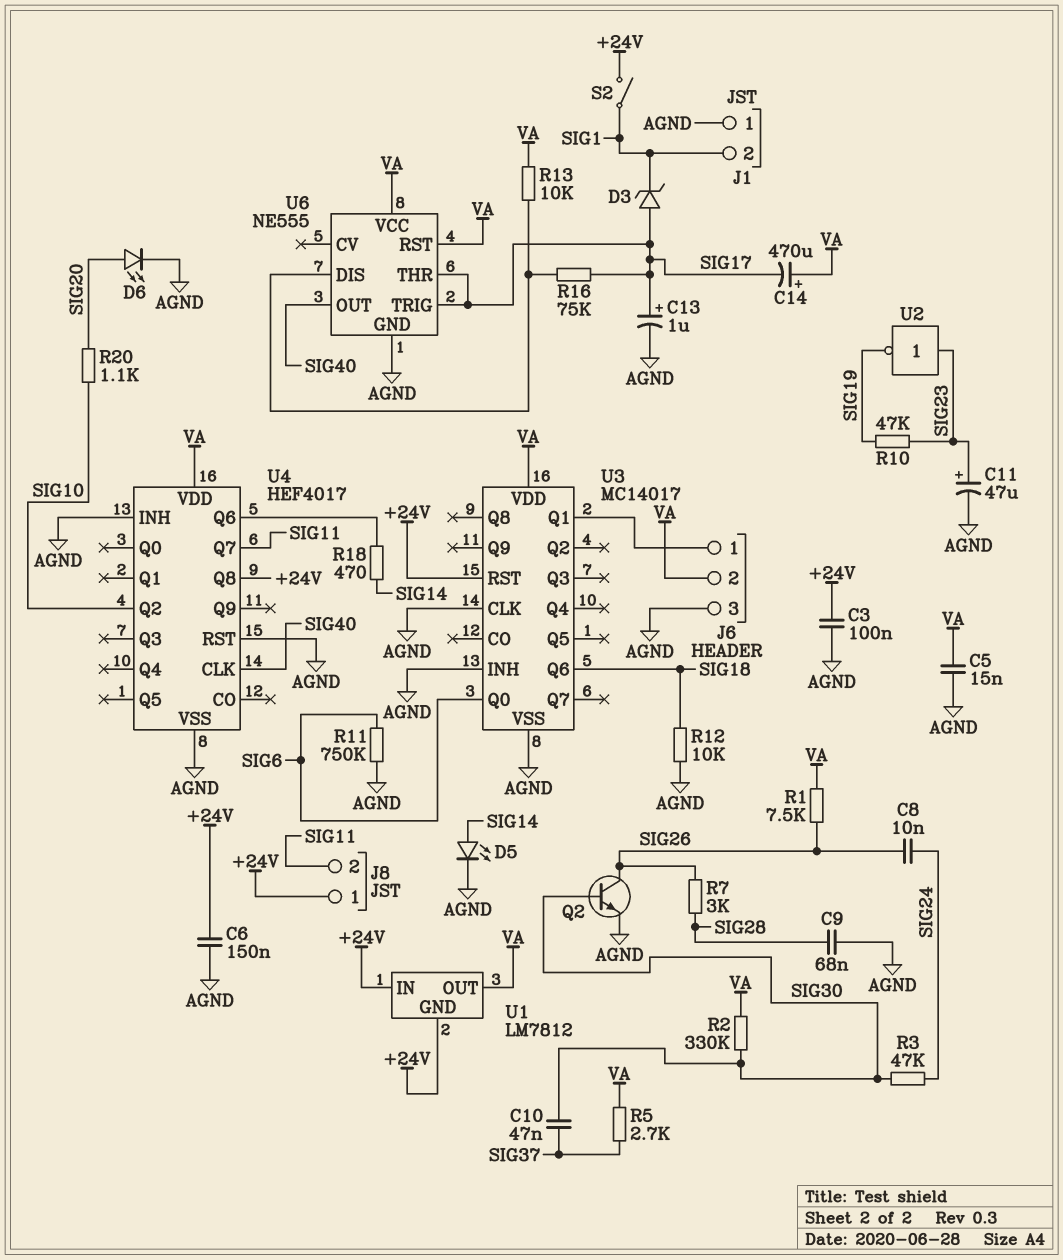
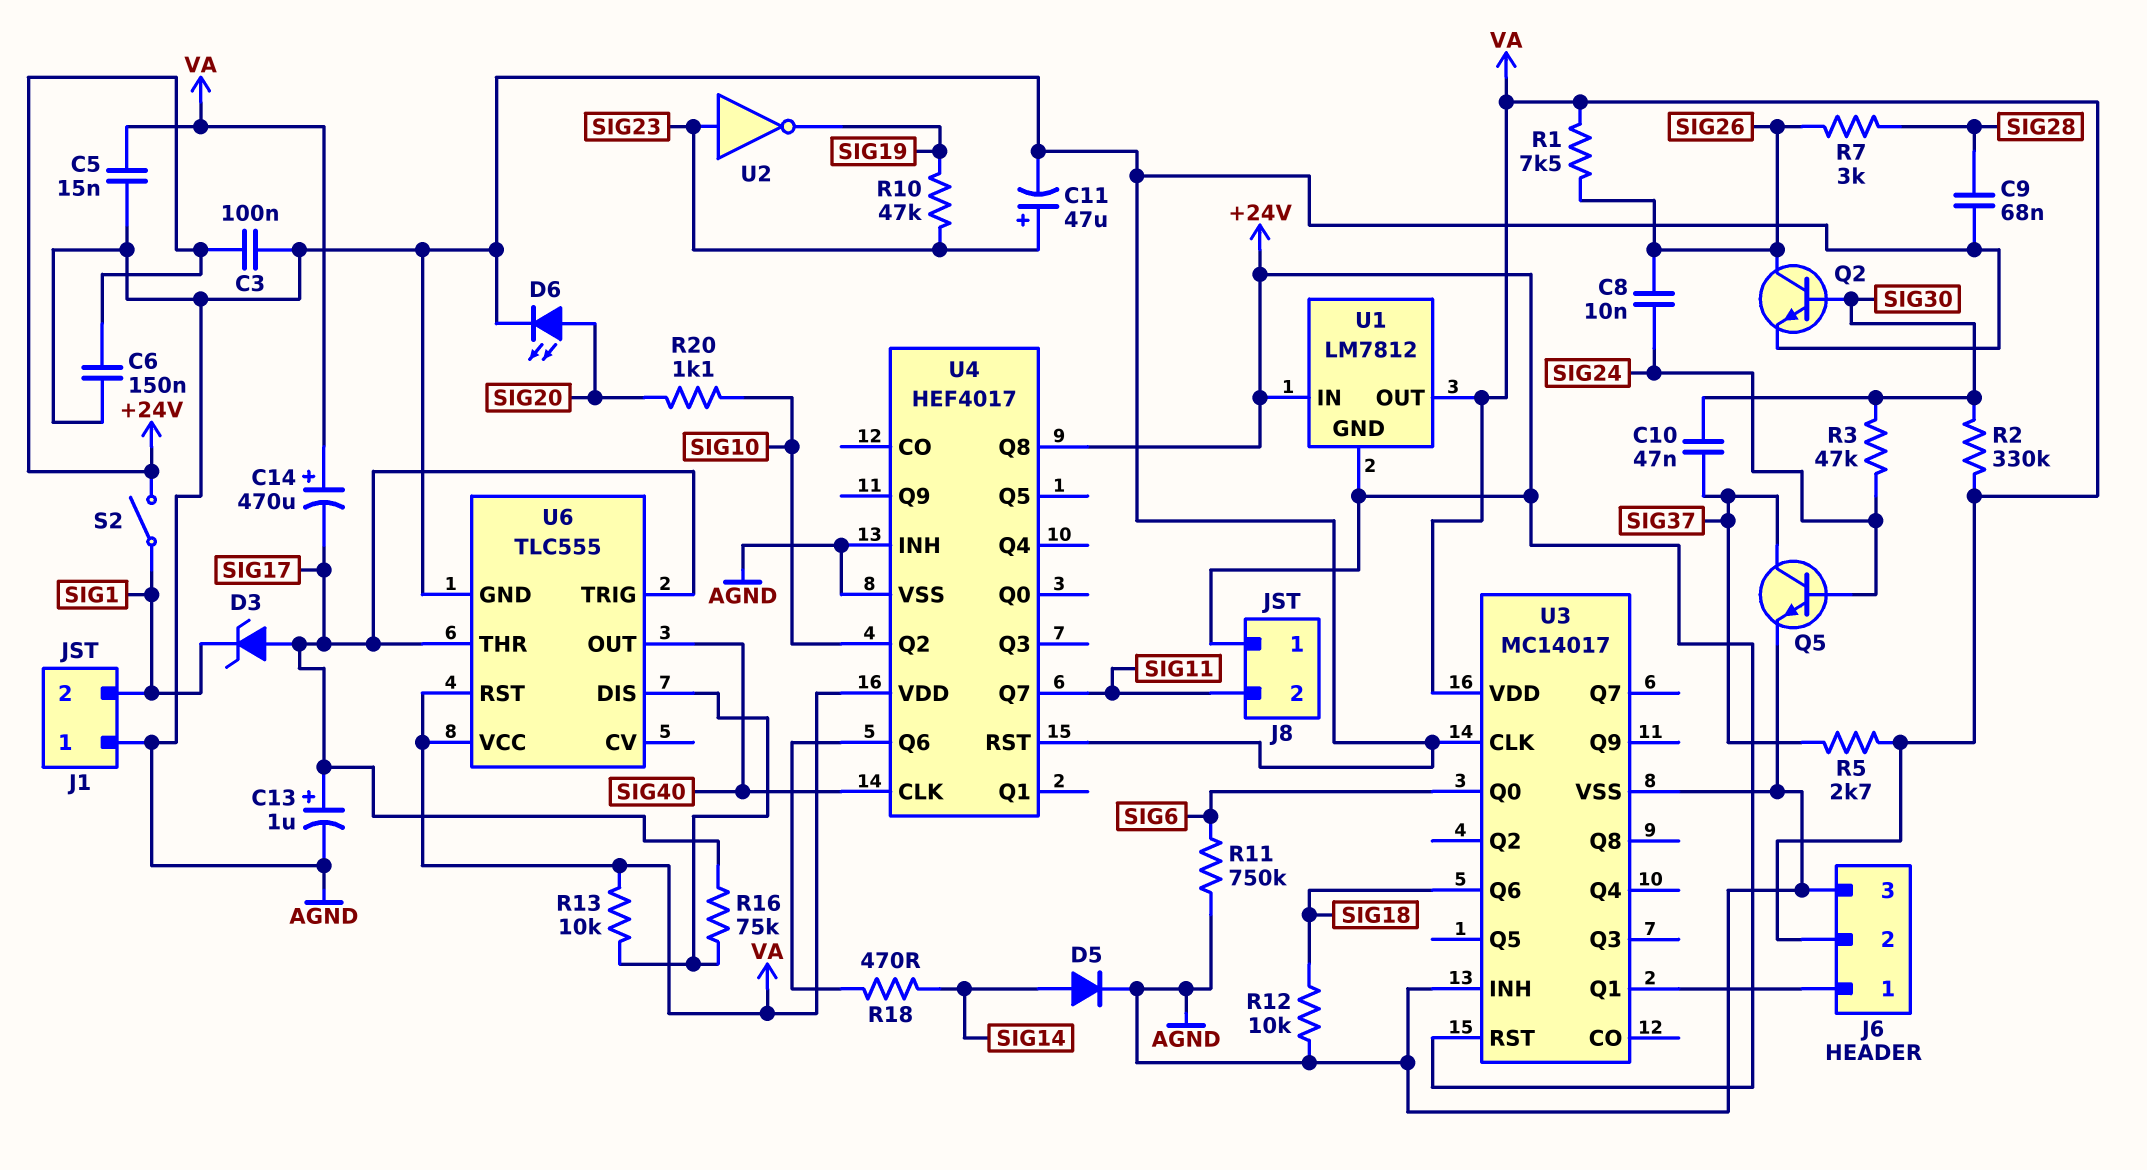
D5: LED (A SIG14, K AGND) -> diode (A SIG14, K AGND)
Q5: none -> NPN (B SIG24, C SIG37, E AGND)
U6: NE555 -> TLC555

